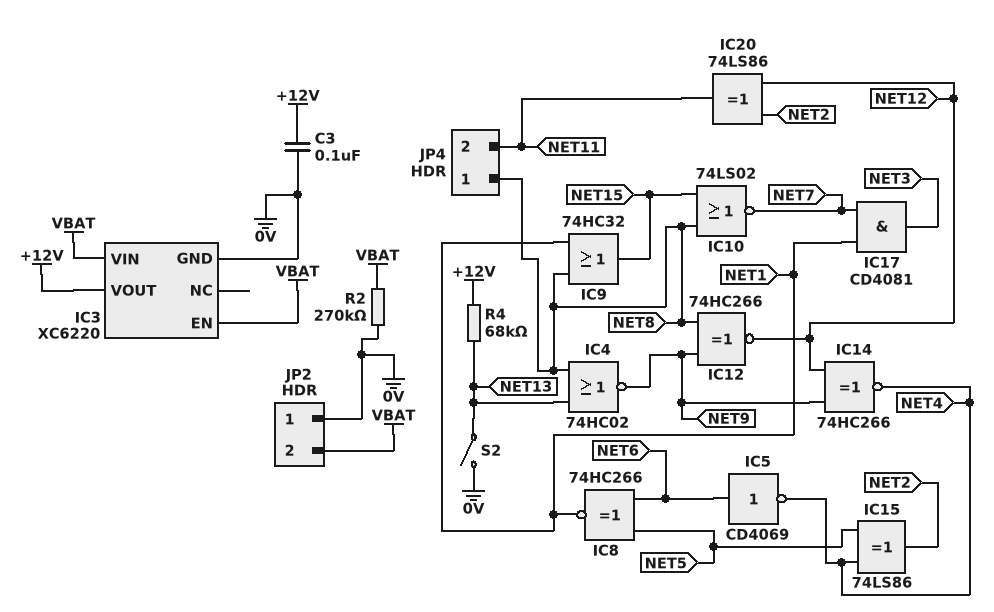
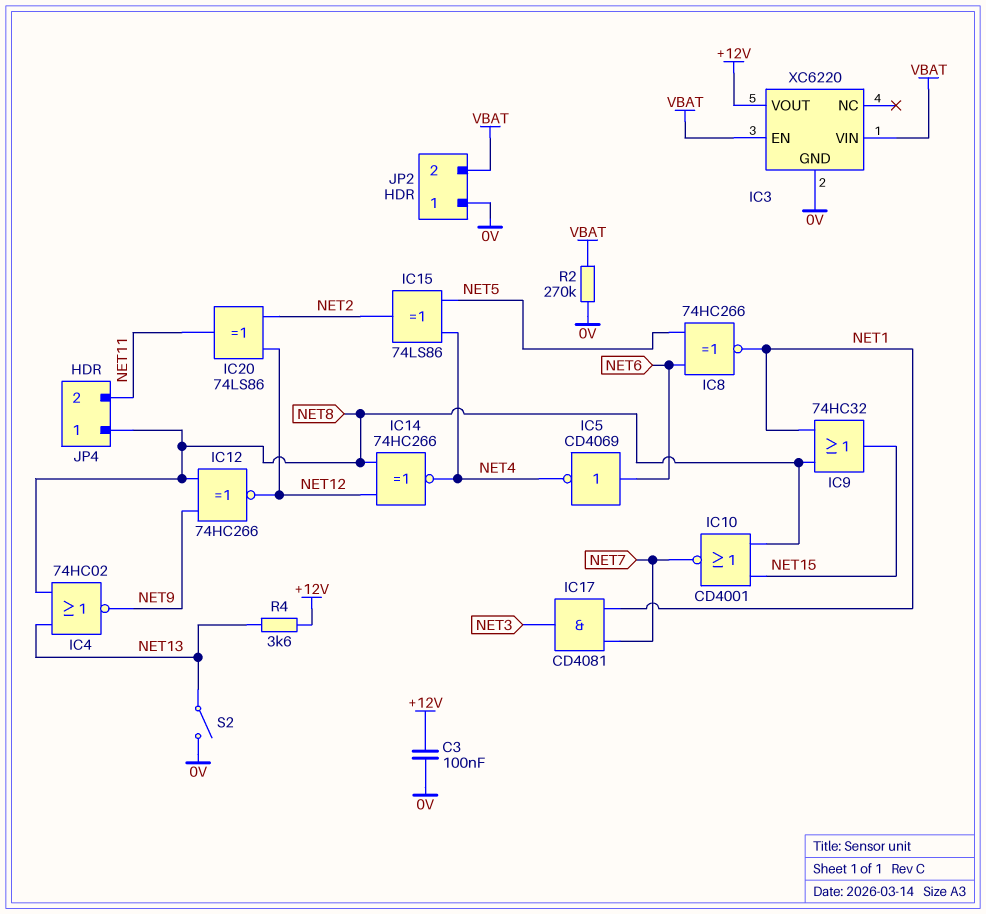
IC10: NOR 74LS02 (in NET8, in NET15, out NET7) -> NOR CD4001 (in NET8, in NET15, out NET7)
IC14: XNOR 74HC266 (in NET9, in NET12, out NET4) -> XNOR 74HC266 (in NET8, in NET12, out NET4)
R4: 68k (+12V, NET13) -> 3.6k (+12V, NET13)

